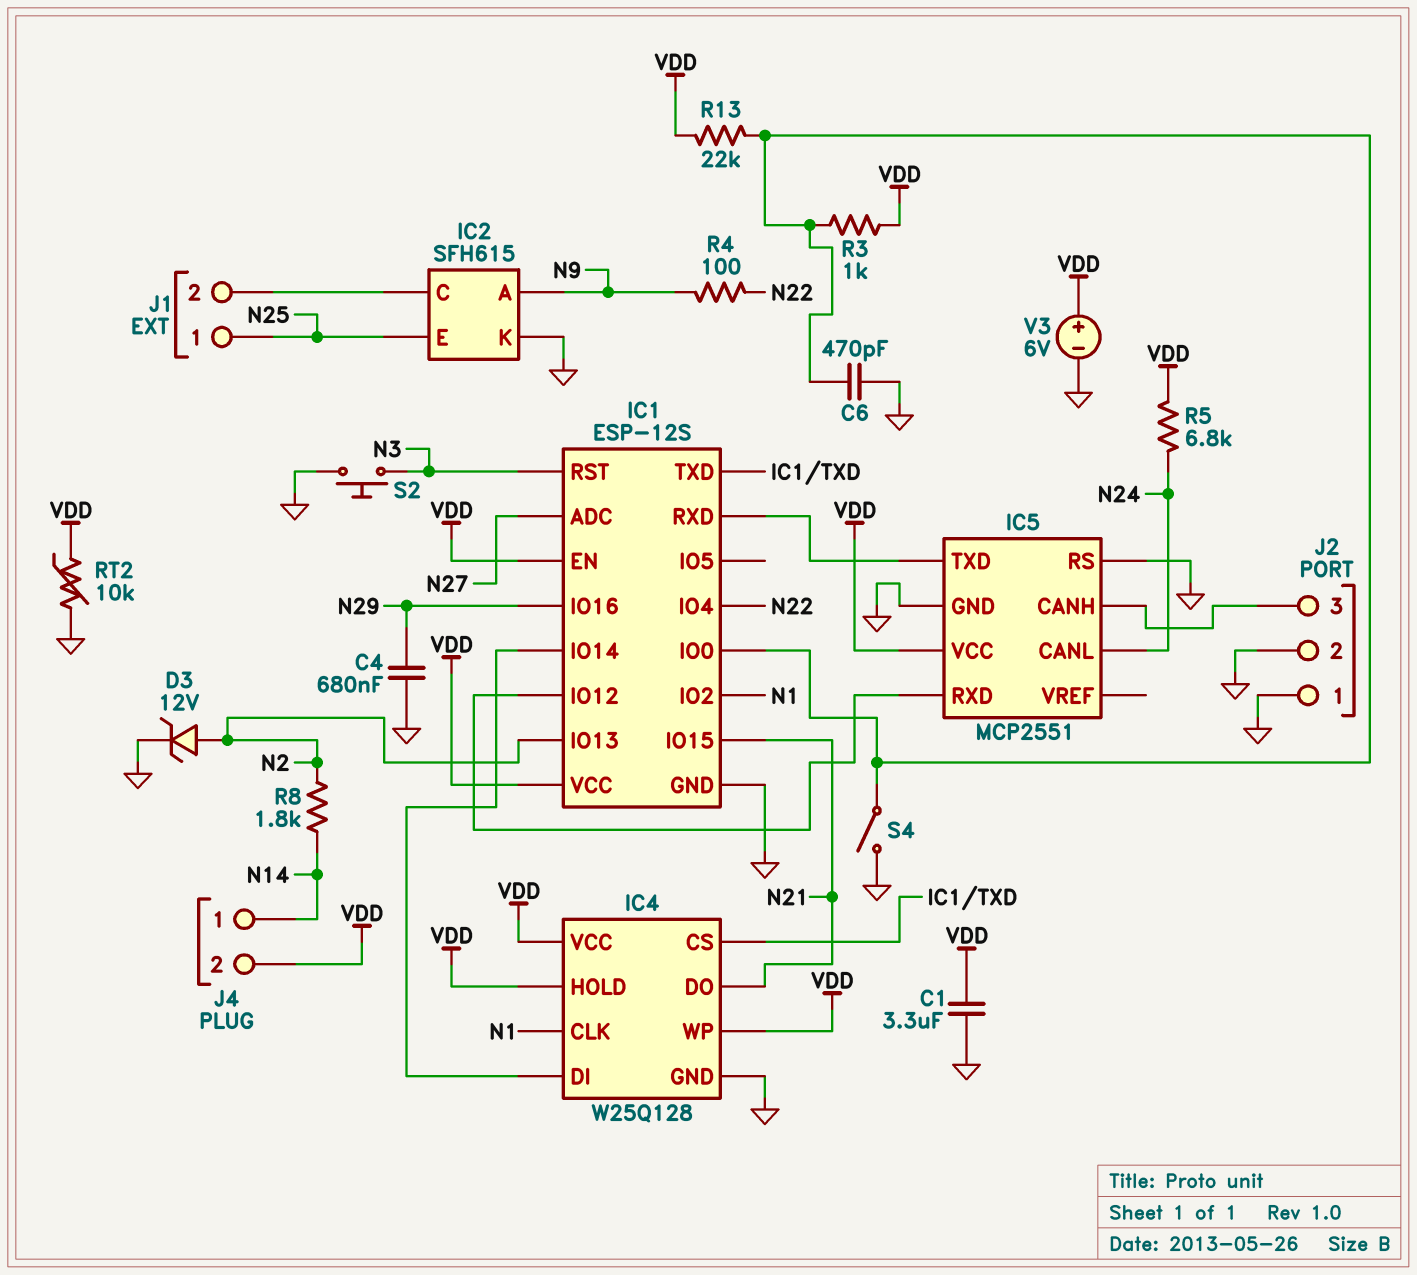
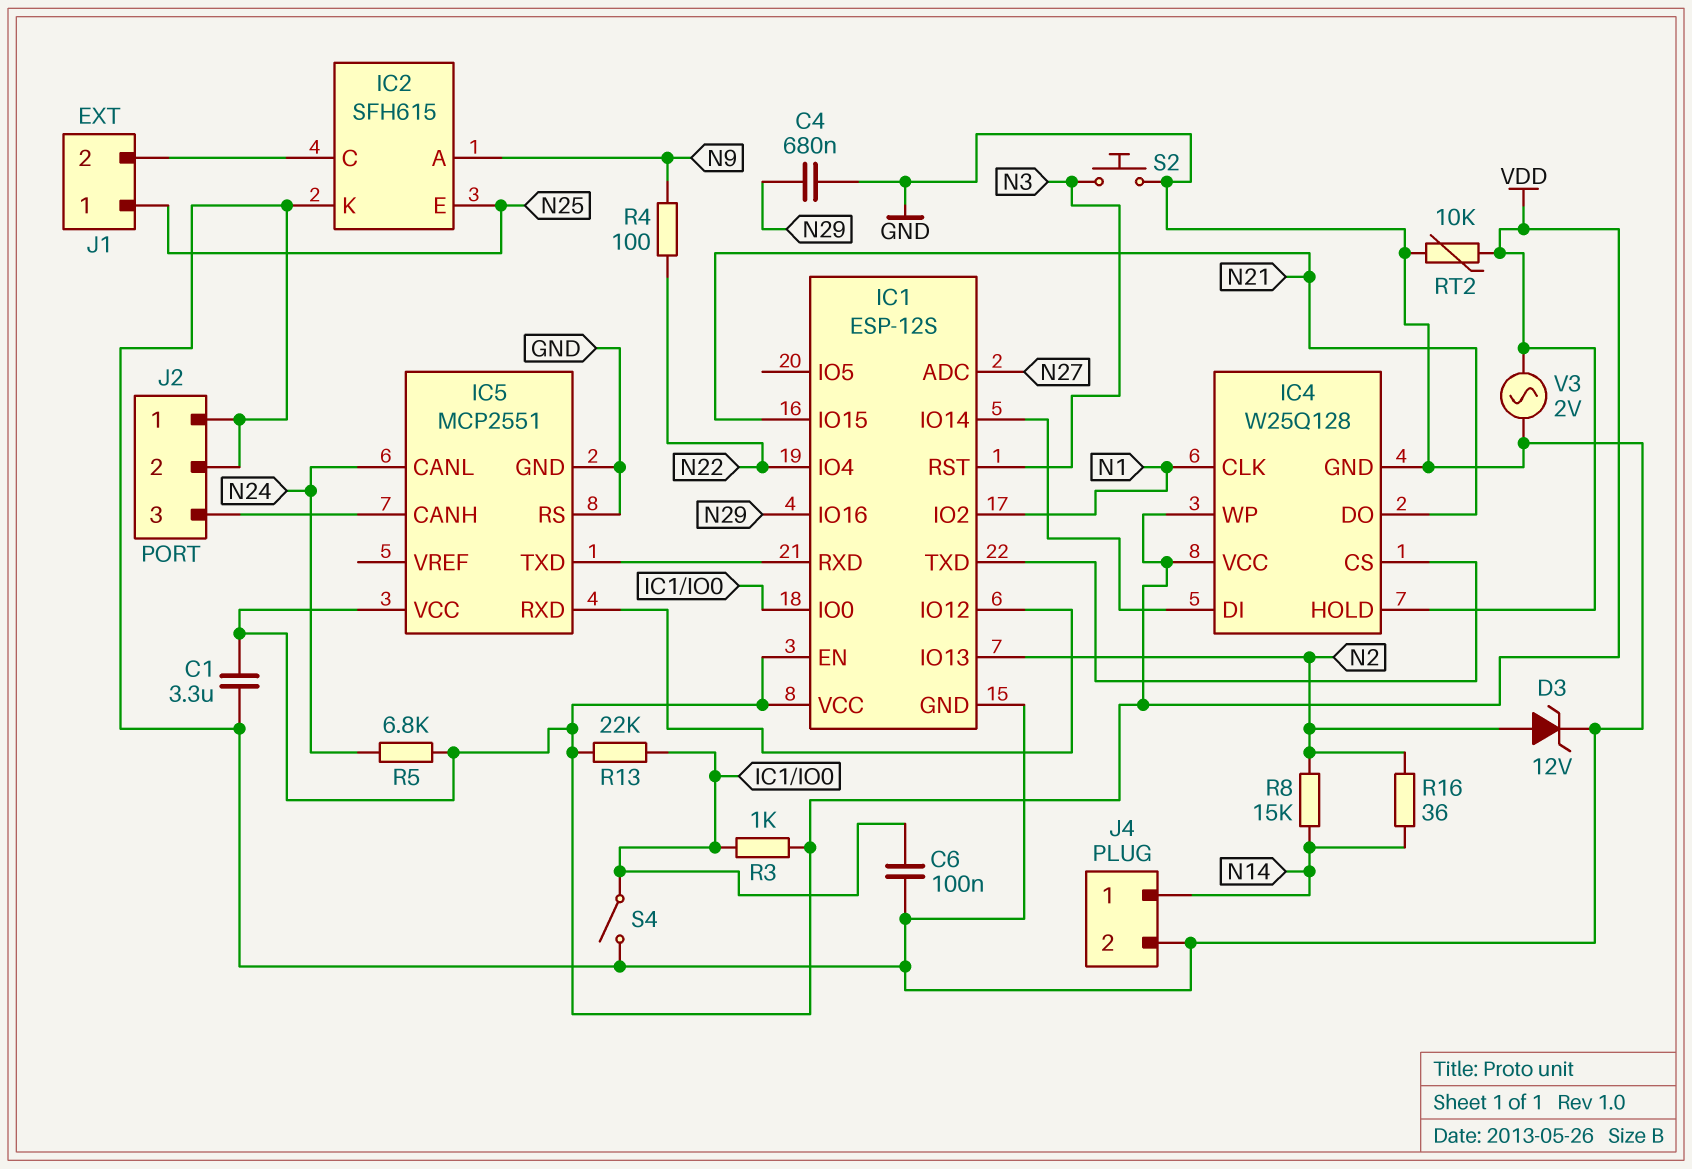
C6: 470pF (GND, IC1/IO0) -> 100nF (GND, IC1/IO0)
J4 pin 2: VDD -> GND
R8: 1.8k (N2, N14) -> 15k (N2, N14)
R16: none -> 36 (N2, N14)
V3: 6V (plus VDD, minus GND) -> AC 2V (GND, VDD)

